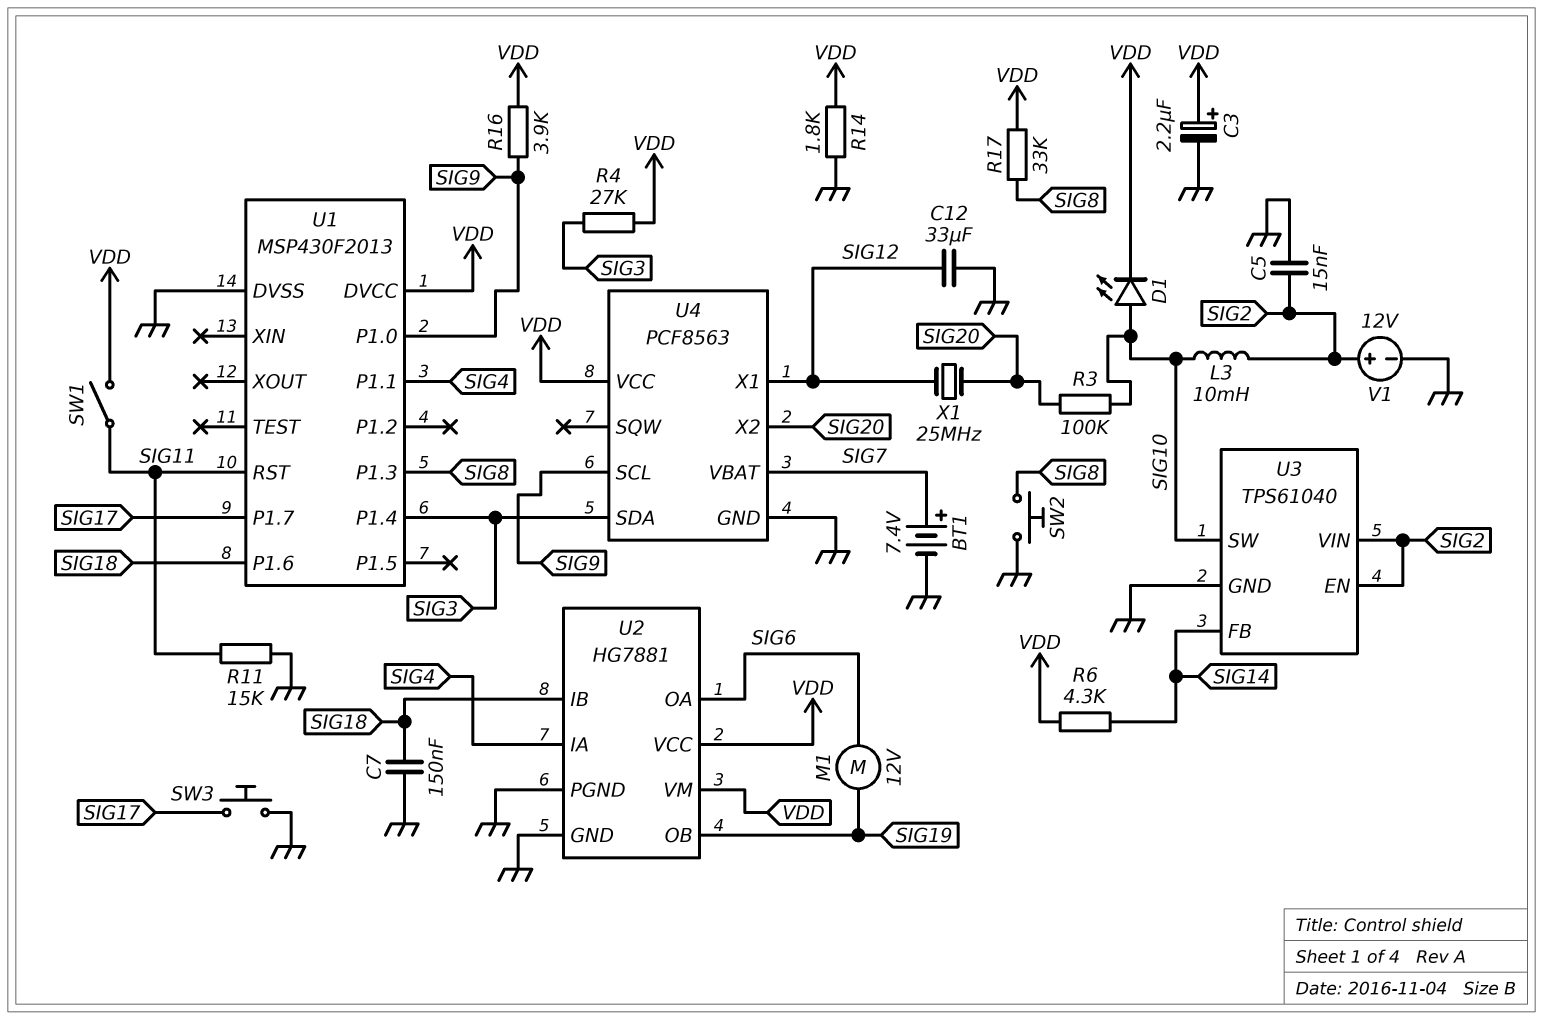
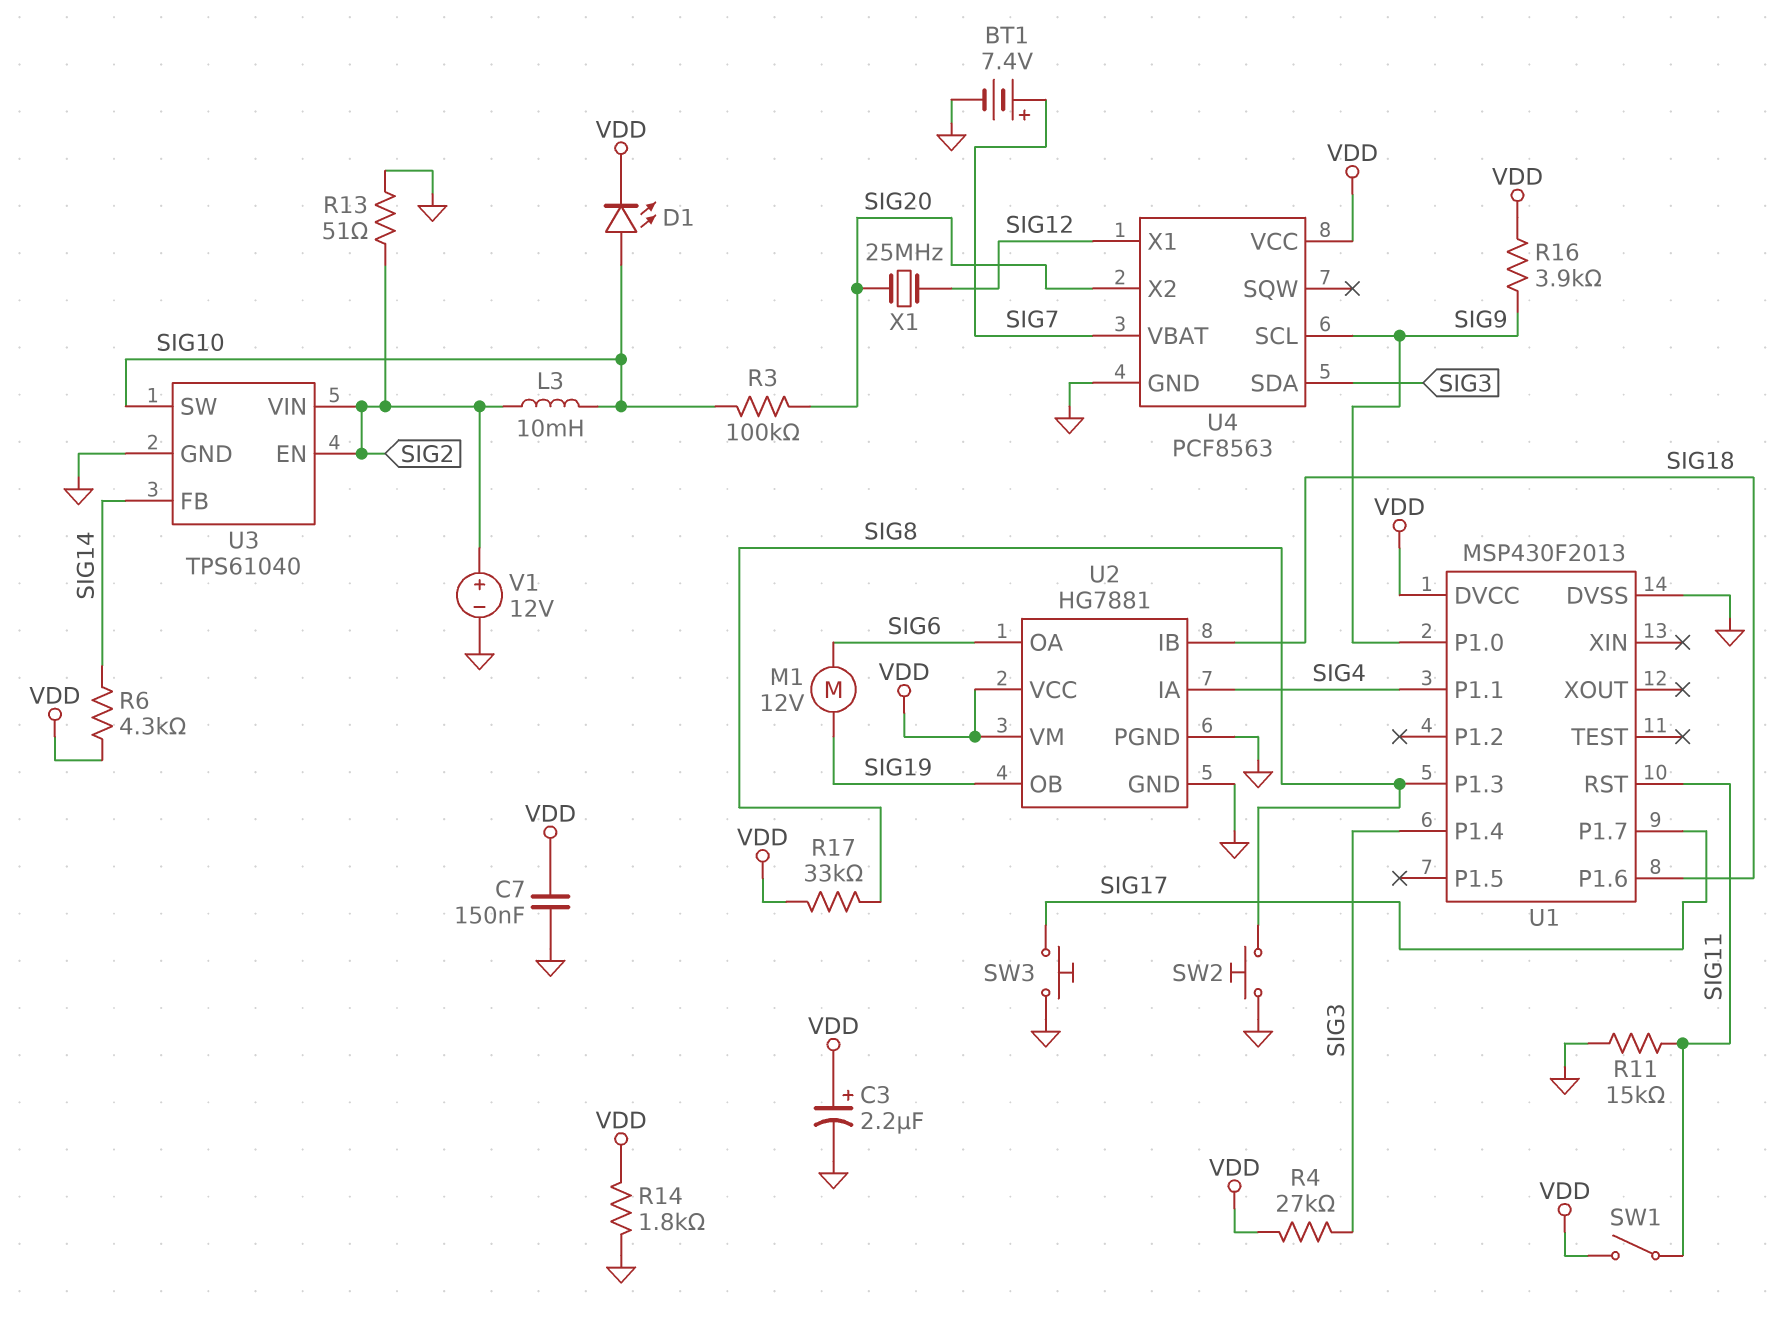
C5: 15nF (GND, SIG2) -> none
C7: 150nF (GND, SIG18) -> 150nF (GND, VDD)
C12: 33uF (GND, SIG12) -> none
R13: none -> 51 (GND, SIG2)

